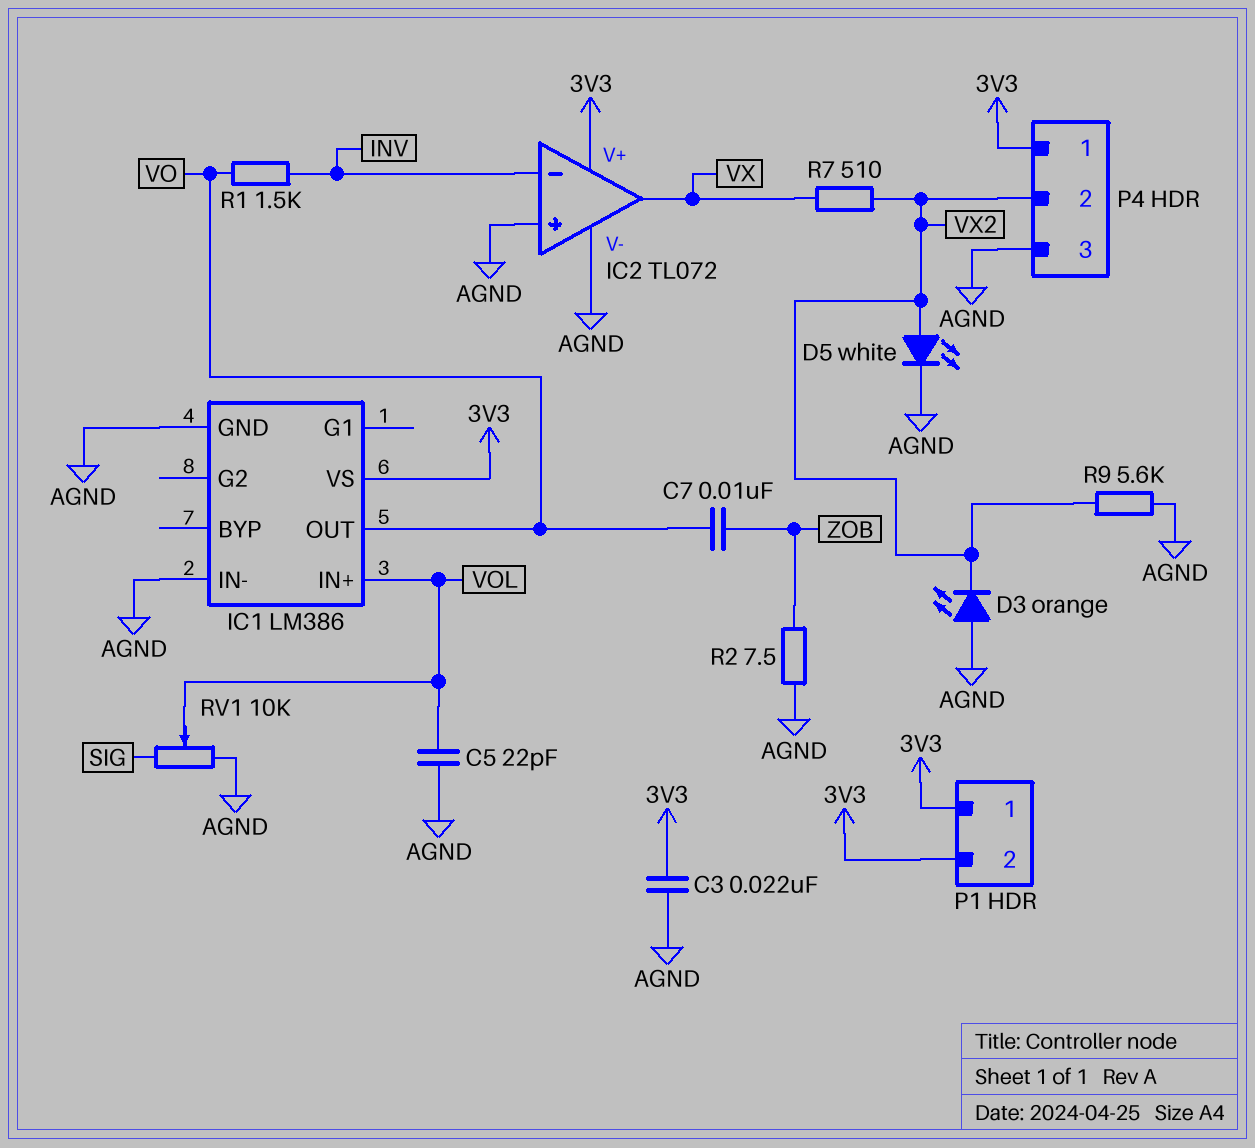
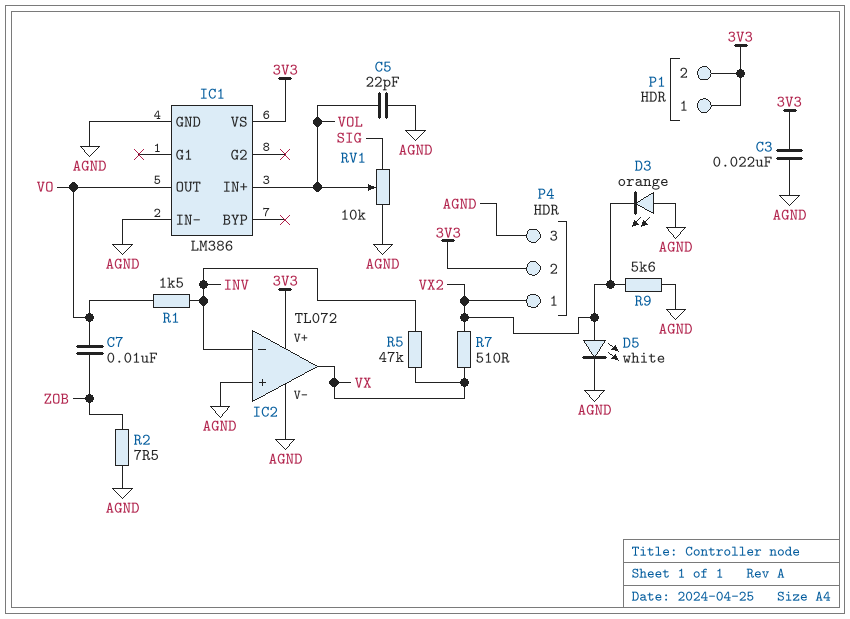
P4 pin 1: 3V3 -> VX2
P4 pin 2: VX2 -> 3V3
R5: none -> 47k (INV, VX)

